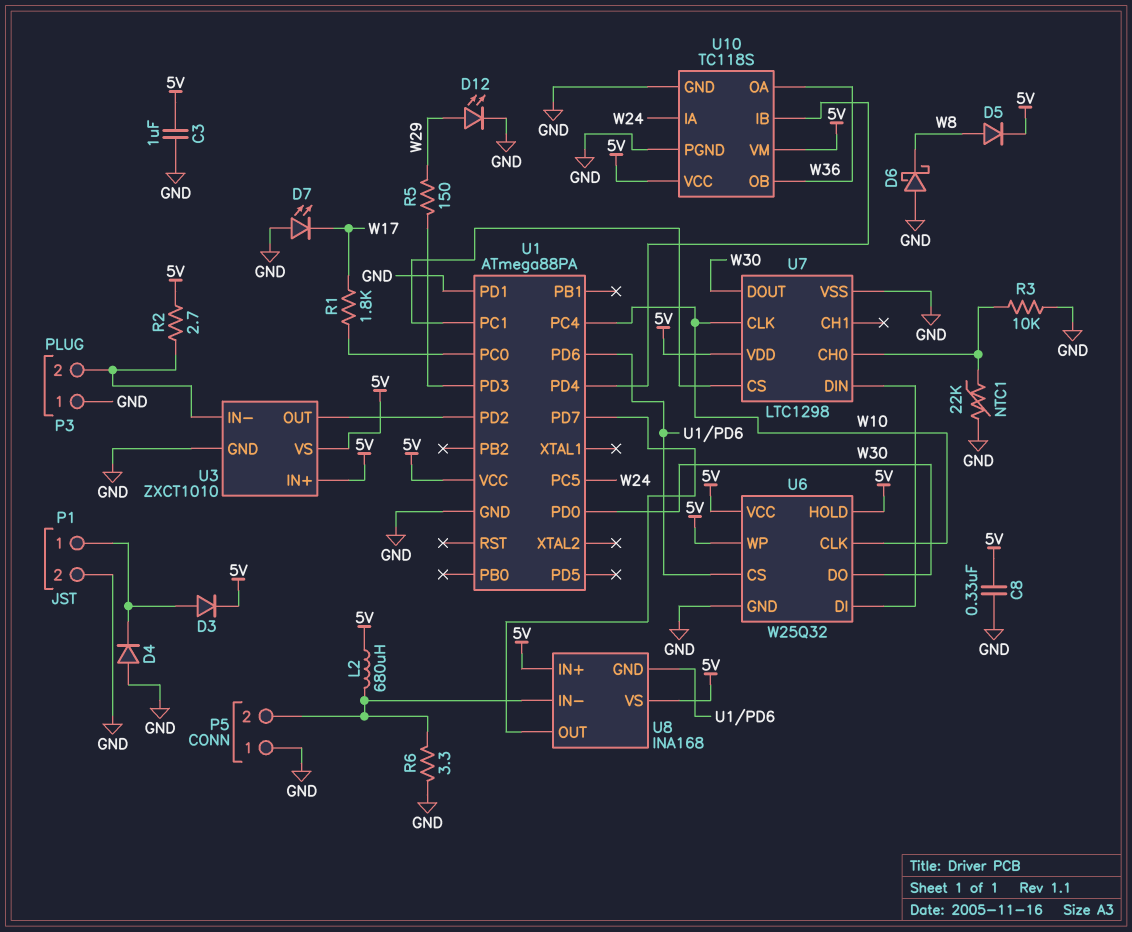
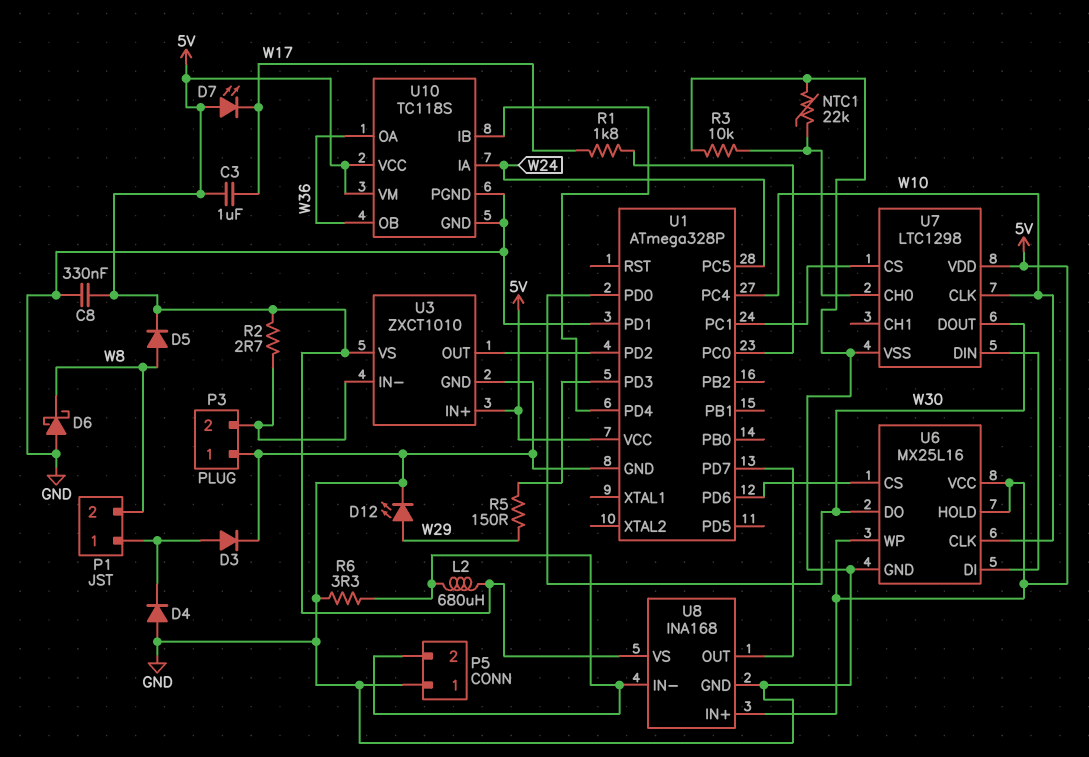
C3: 1uF (5V, GND) -> 1uF (5V, W17)
D3: diode (A P1/1, K 5V) -> diode (A P1/1, K GND)
D7: LED (A GND, K W17) -> LED (A 5V, K W17)
P1 pin 2: GND -> W8
U1: ATmega88PA -> ATmega328P
U6: W25Q32 -> MX25L16
U8 pin GND: U1/PD6 -> GND

